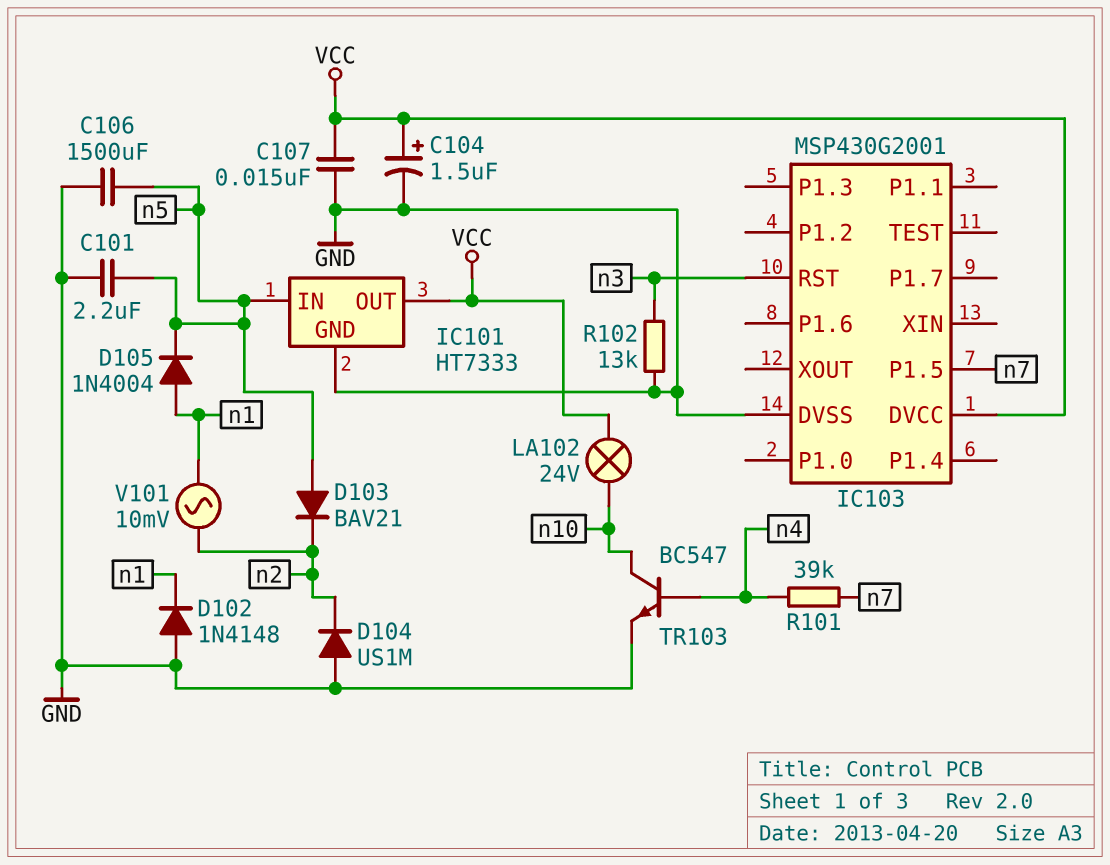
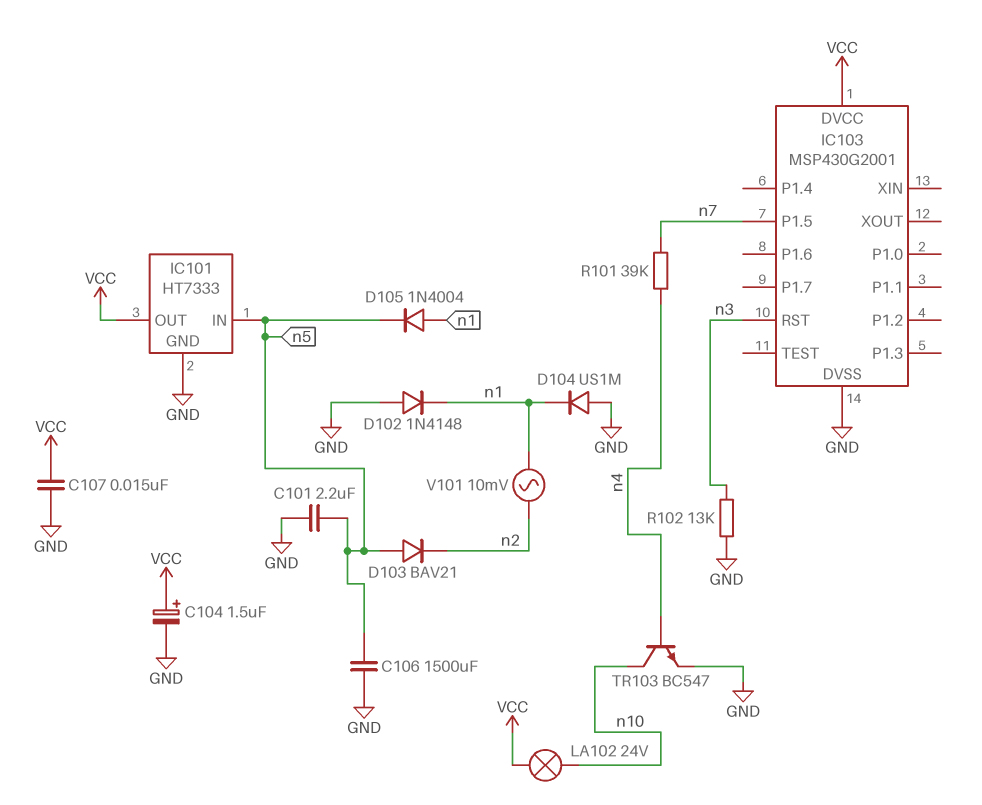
D104: diode US1M (A GND, K n2) -> diode US1M (A GND, K n1)

